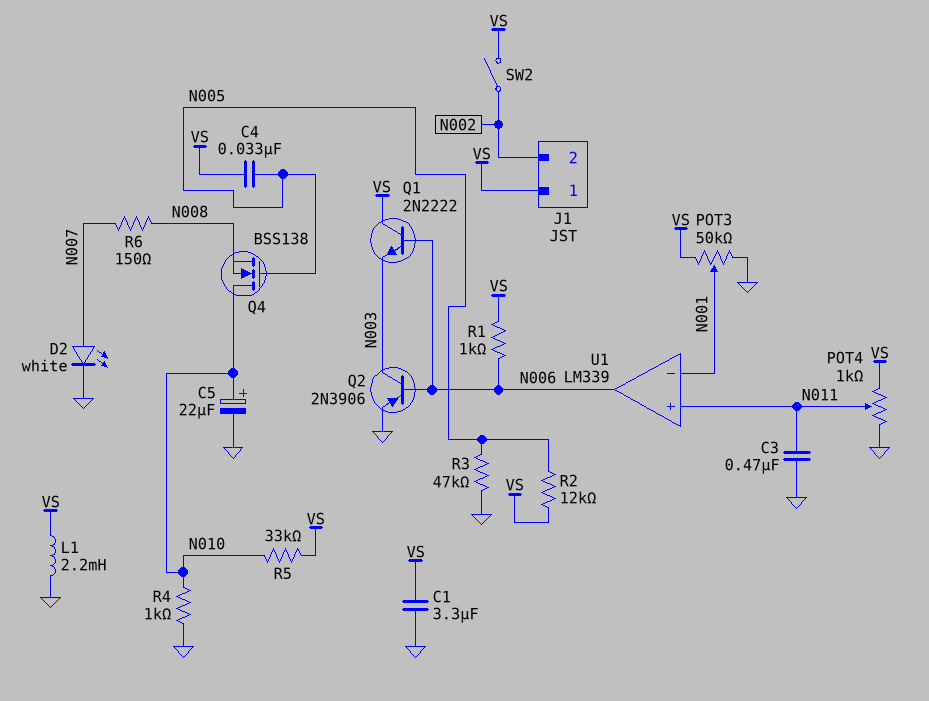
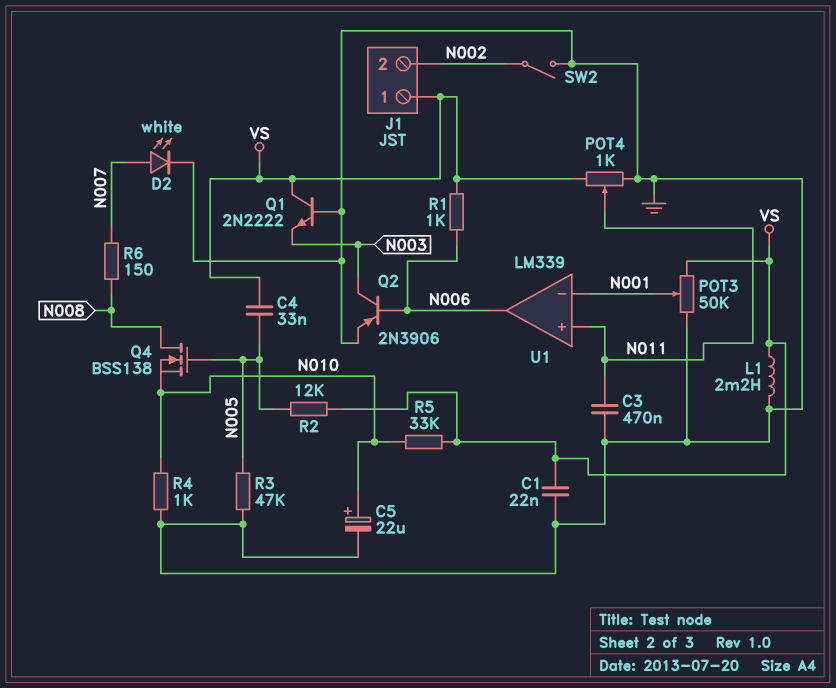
C1: 3.3uF (GND, VS) -> 22nF (GND, VS)
Q1: NPN 2N2222 (B N006, C VS, E N003) -> NPN 2N2222 (B GND, C VS, E N003)
Q4: NMOS BSS138 (G N005, D N010, S N008) -> NMOS BSS138 (G N005, D N008, S N010)
SW2: switch (N002, VS) -> switch (GND, N002)

